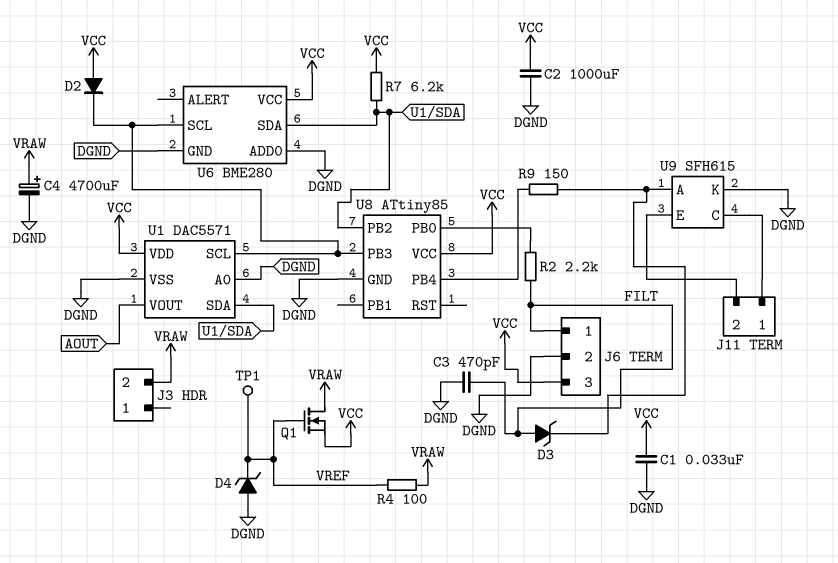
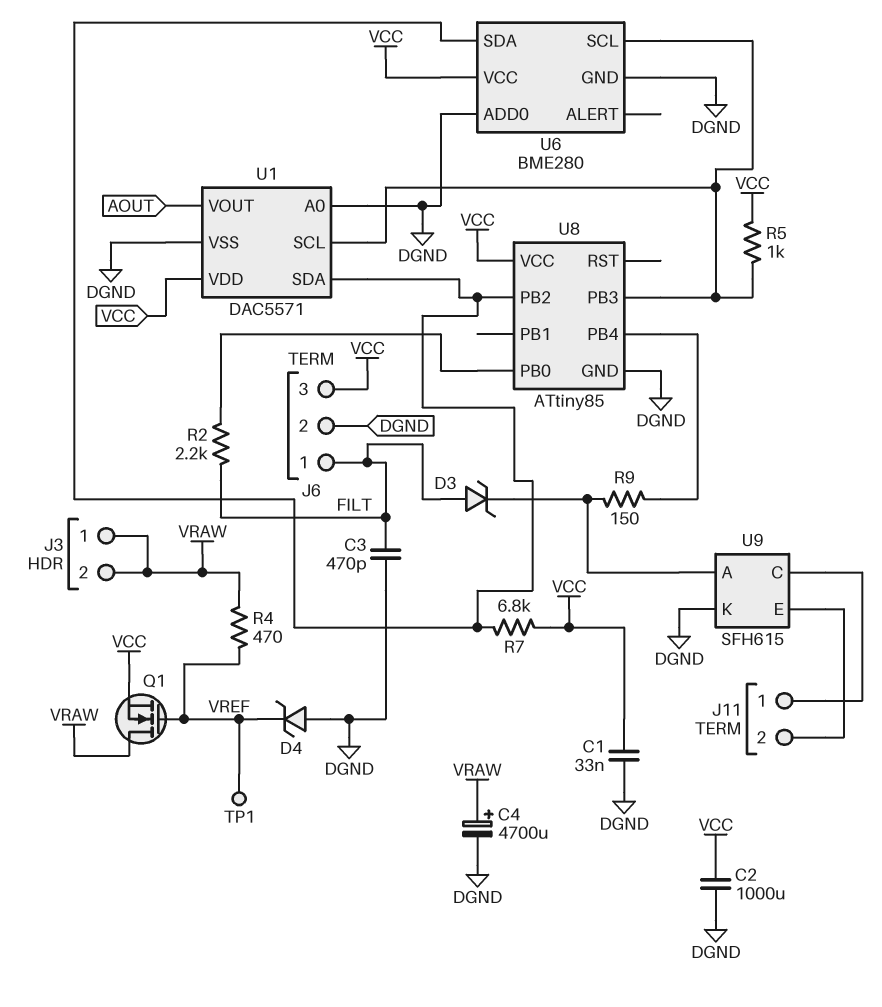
D2: diode (A VCC, K U1/SCL) -> none
J3 pin 1: none -> VRAW
R4: 100 (VRAW, VREF) -> 470 (VRAW, VREF)
R5: none -> 1k (U1/SCL, VCC)
R7: 6.2k (U1/SDA, VCC) -> 6.8k (U1/SDA, VCC)

